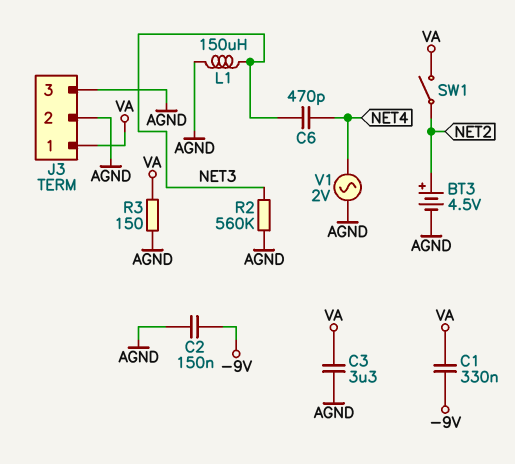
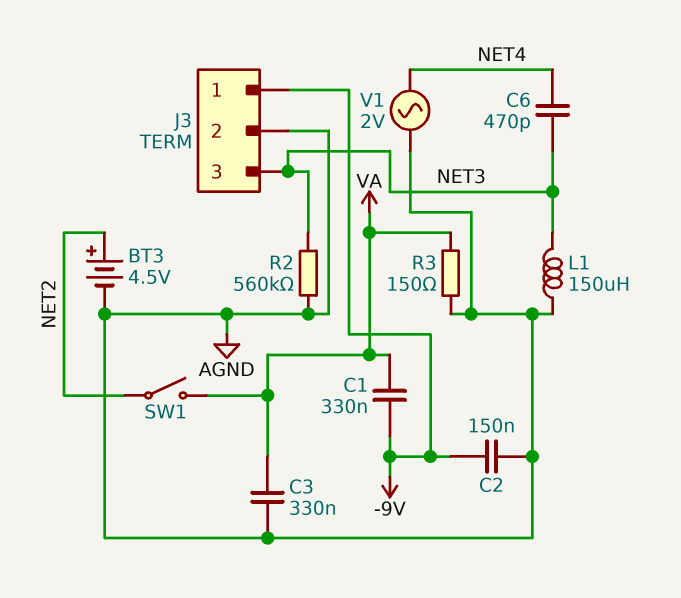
C3: 3.3uF (AGND, VA) -> 330nF (AGND, VA)
J3 pin 1: VA -> -9V
J3 pin 3: AGND -> NET3

